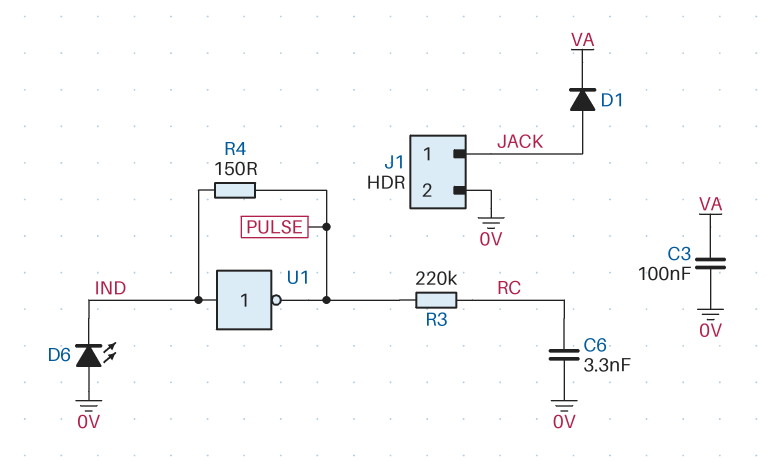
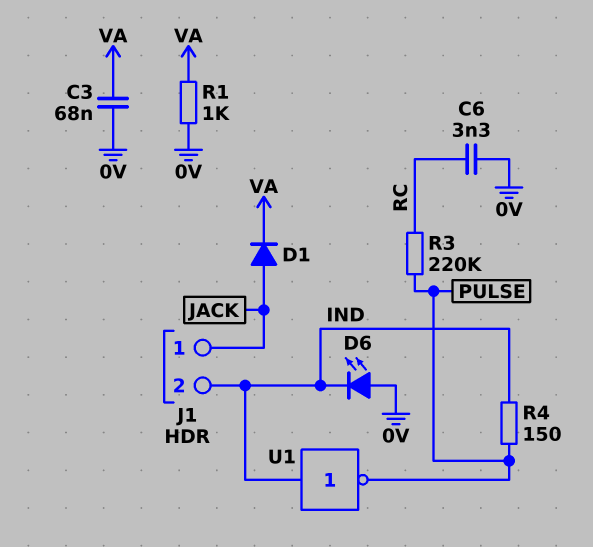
C3: 100nF (0V, VA) -> 68nF (0V, VA)
J1 pin 2: 0V -> IND
R1: none -> 1k (0V, VA)

